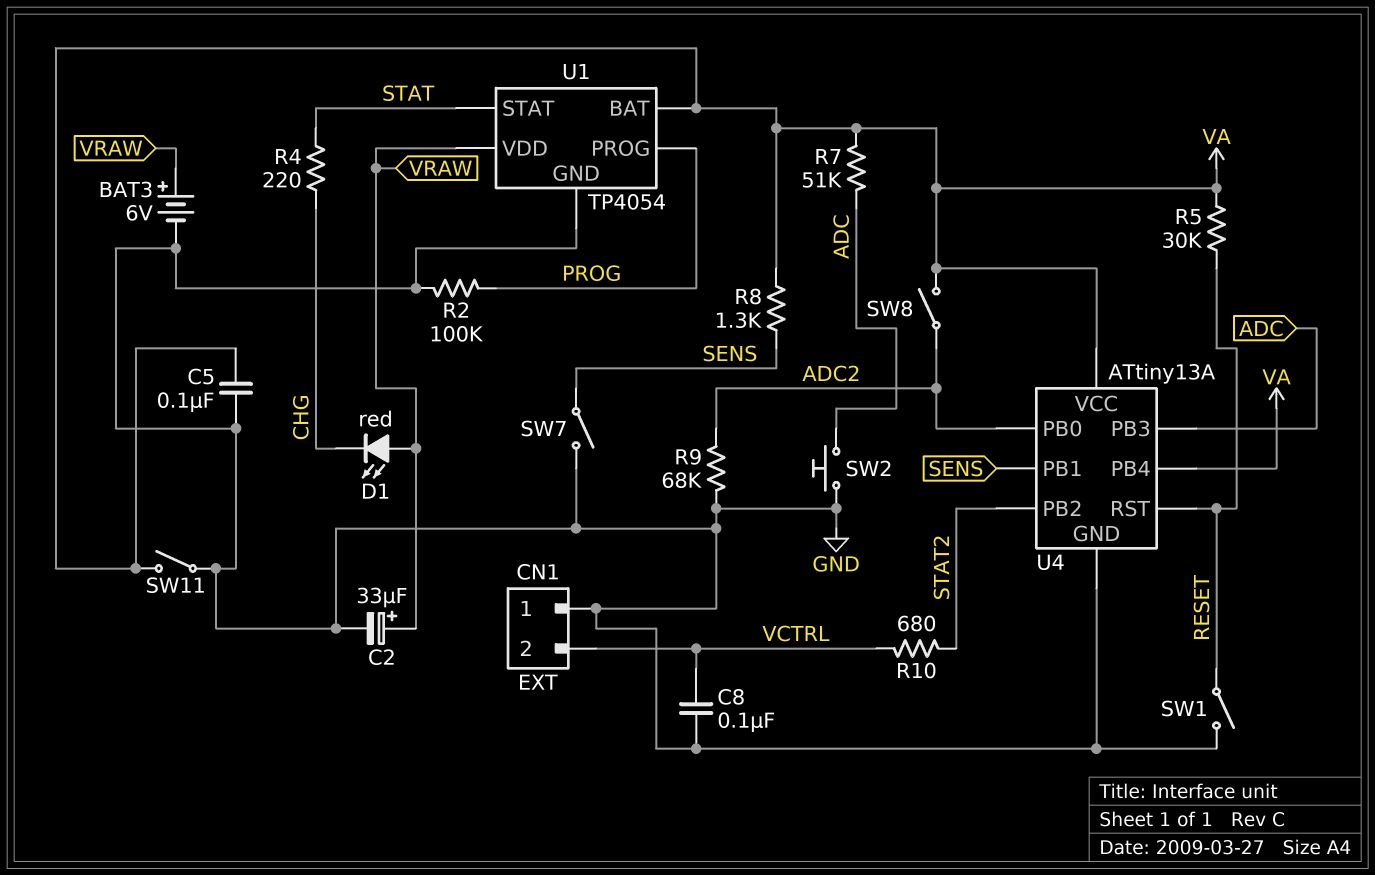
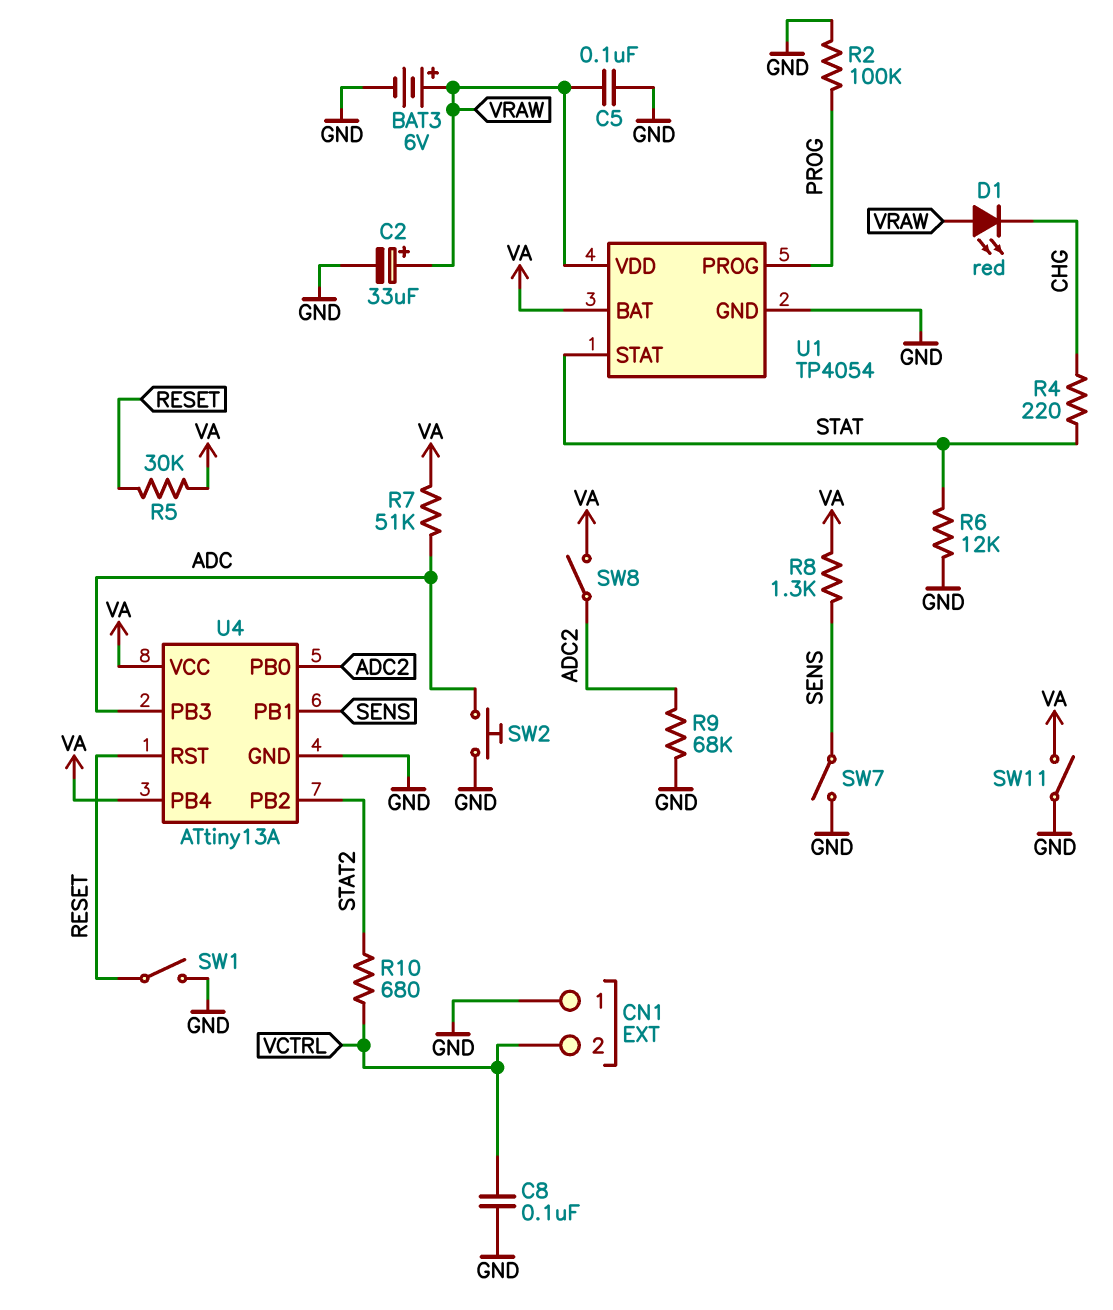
C5: 100nF (GND, VA) -> 100nF (GND, VRAW)
R6: none -> 12k (GND, STAT)

